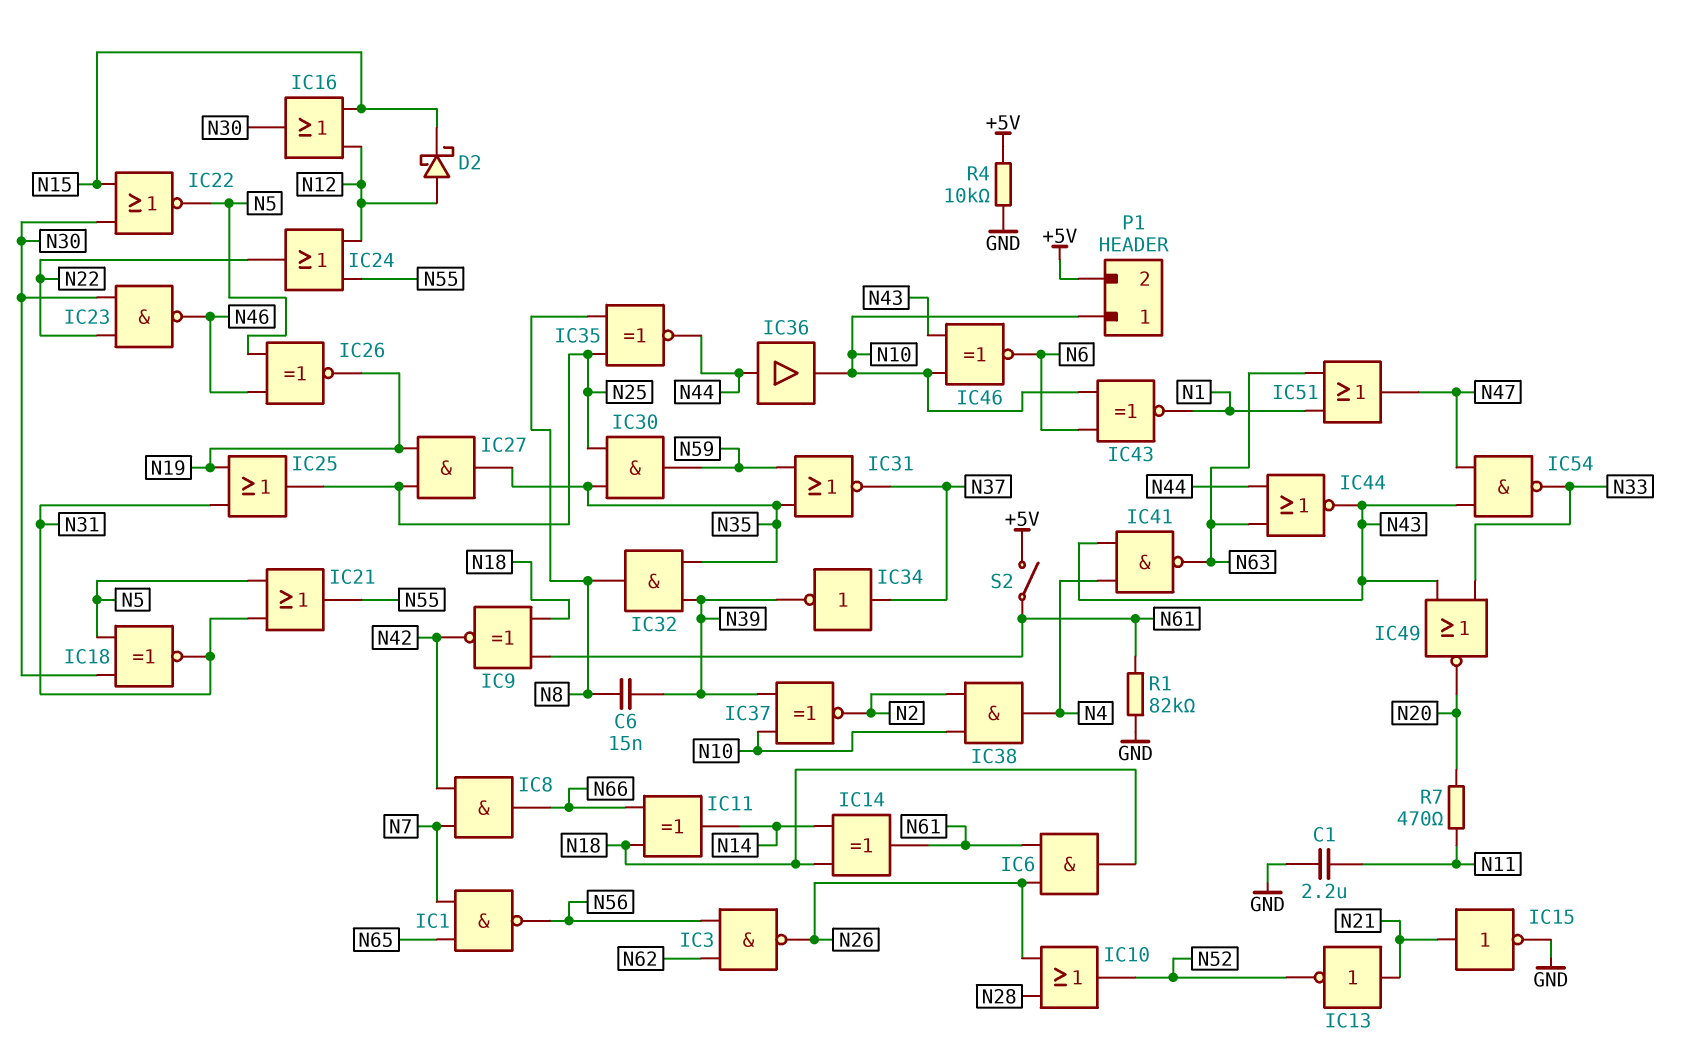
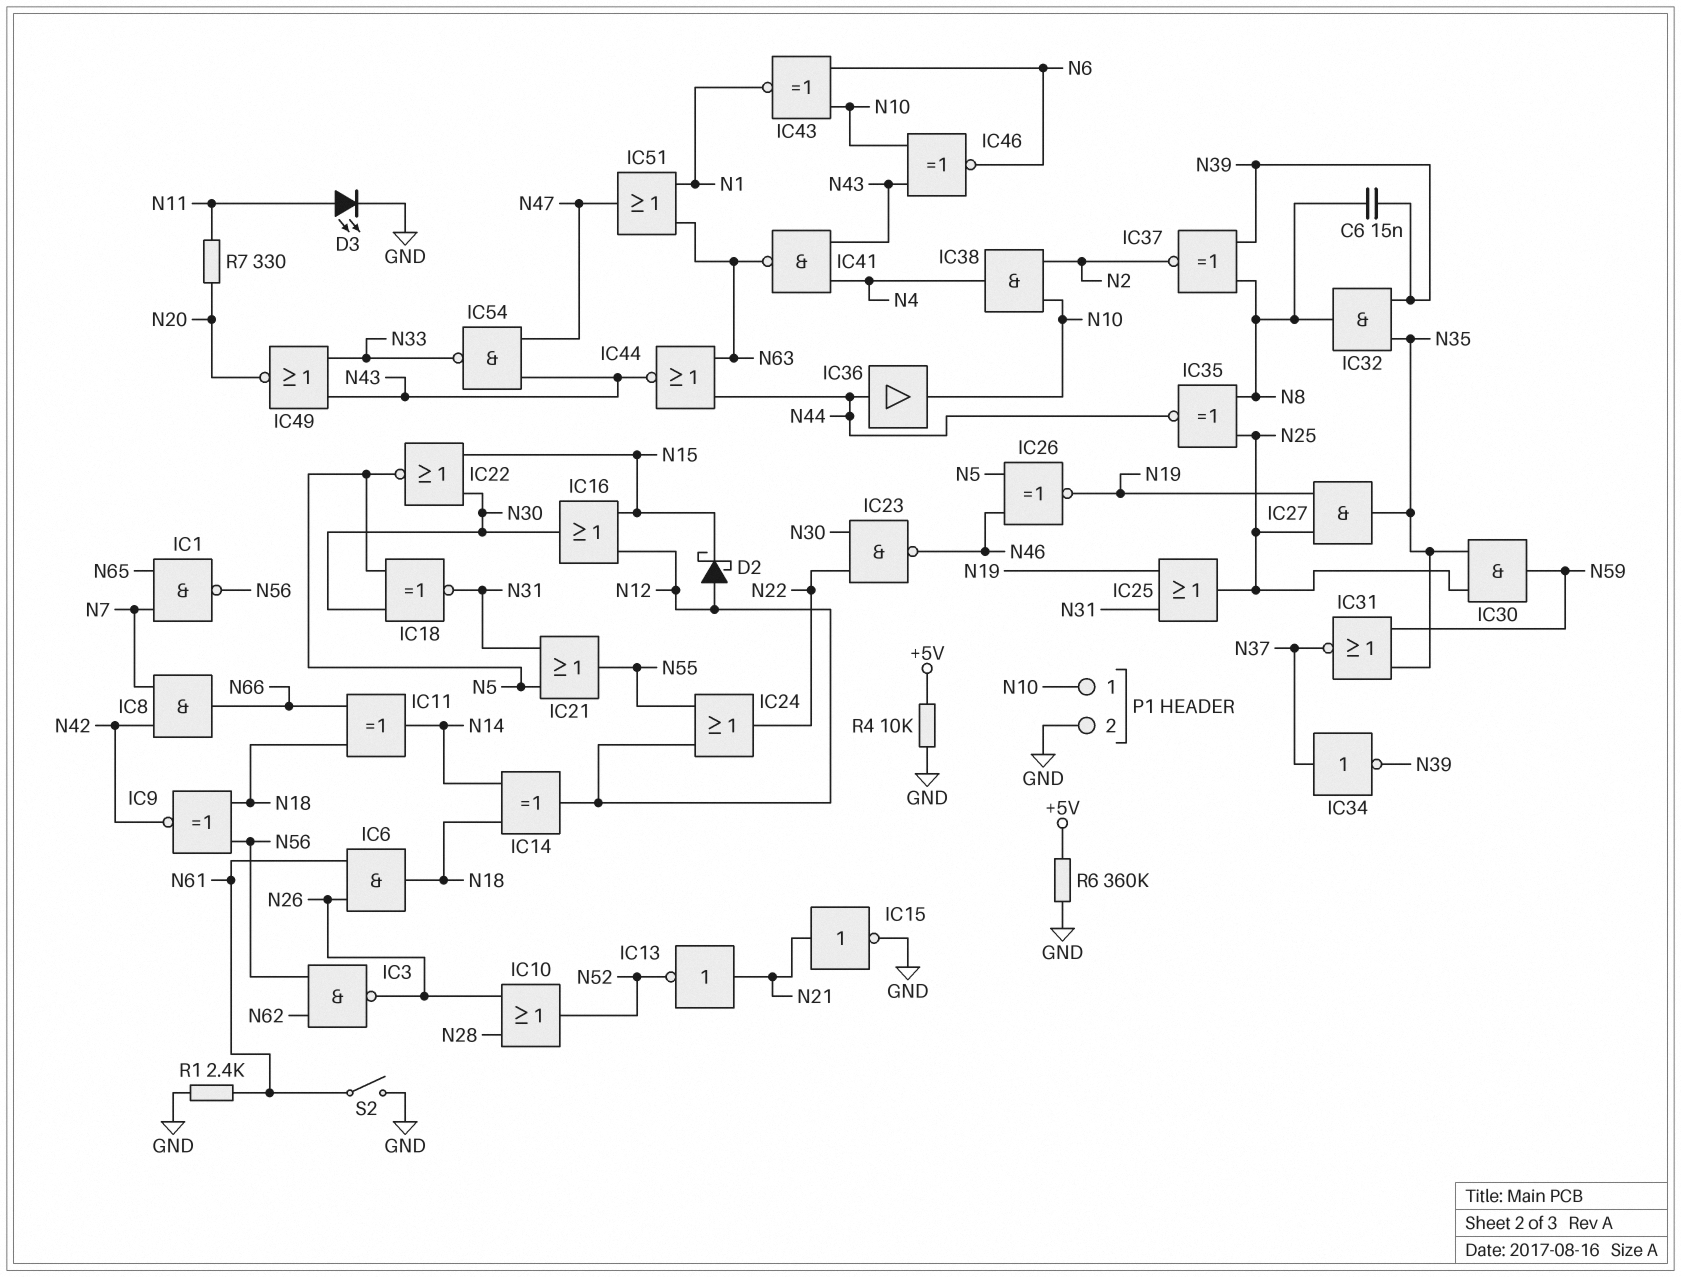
C1: 2.2uF (GND, N11) -> none
D3: none -> LED (A N11, K GND)
IC9: XNOR (in N18, in N61, out N42) -> XNOR (in N18, in N56, out N42)
IC14: XOR (in N14, in N18, out N61) -> XOR (in N14, in N18, out N12)
IC37: XNOR (in N10, in N39, out N2) -> XNOR (in N8, in N39, out N2)
P1 pin 2: +5V -> GND
R1: 82k (GND, N61) -> 2.4k (GND, N61)
R6: none -> 360k (+5V, GND)
R7: 470 (N11, N20) -> 330 (N11, N20)
S2: switch (+5V, N61) -> switch (GND, N61)

